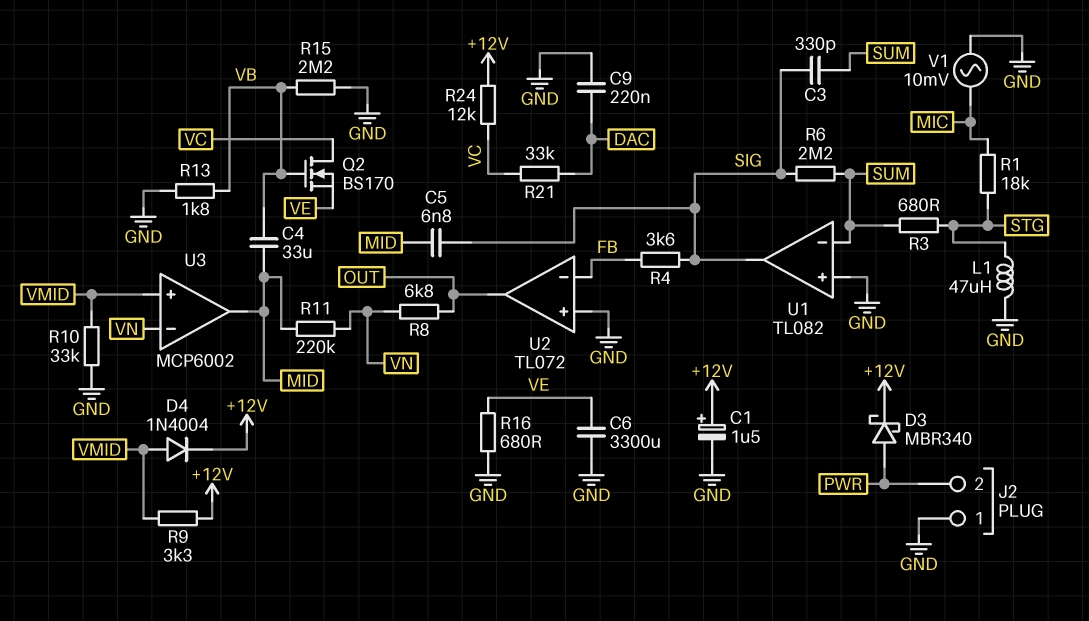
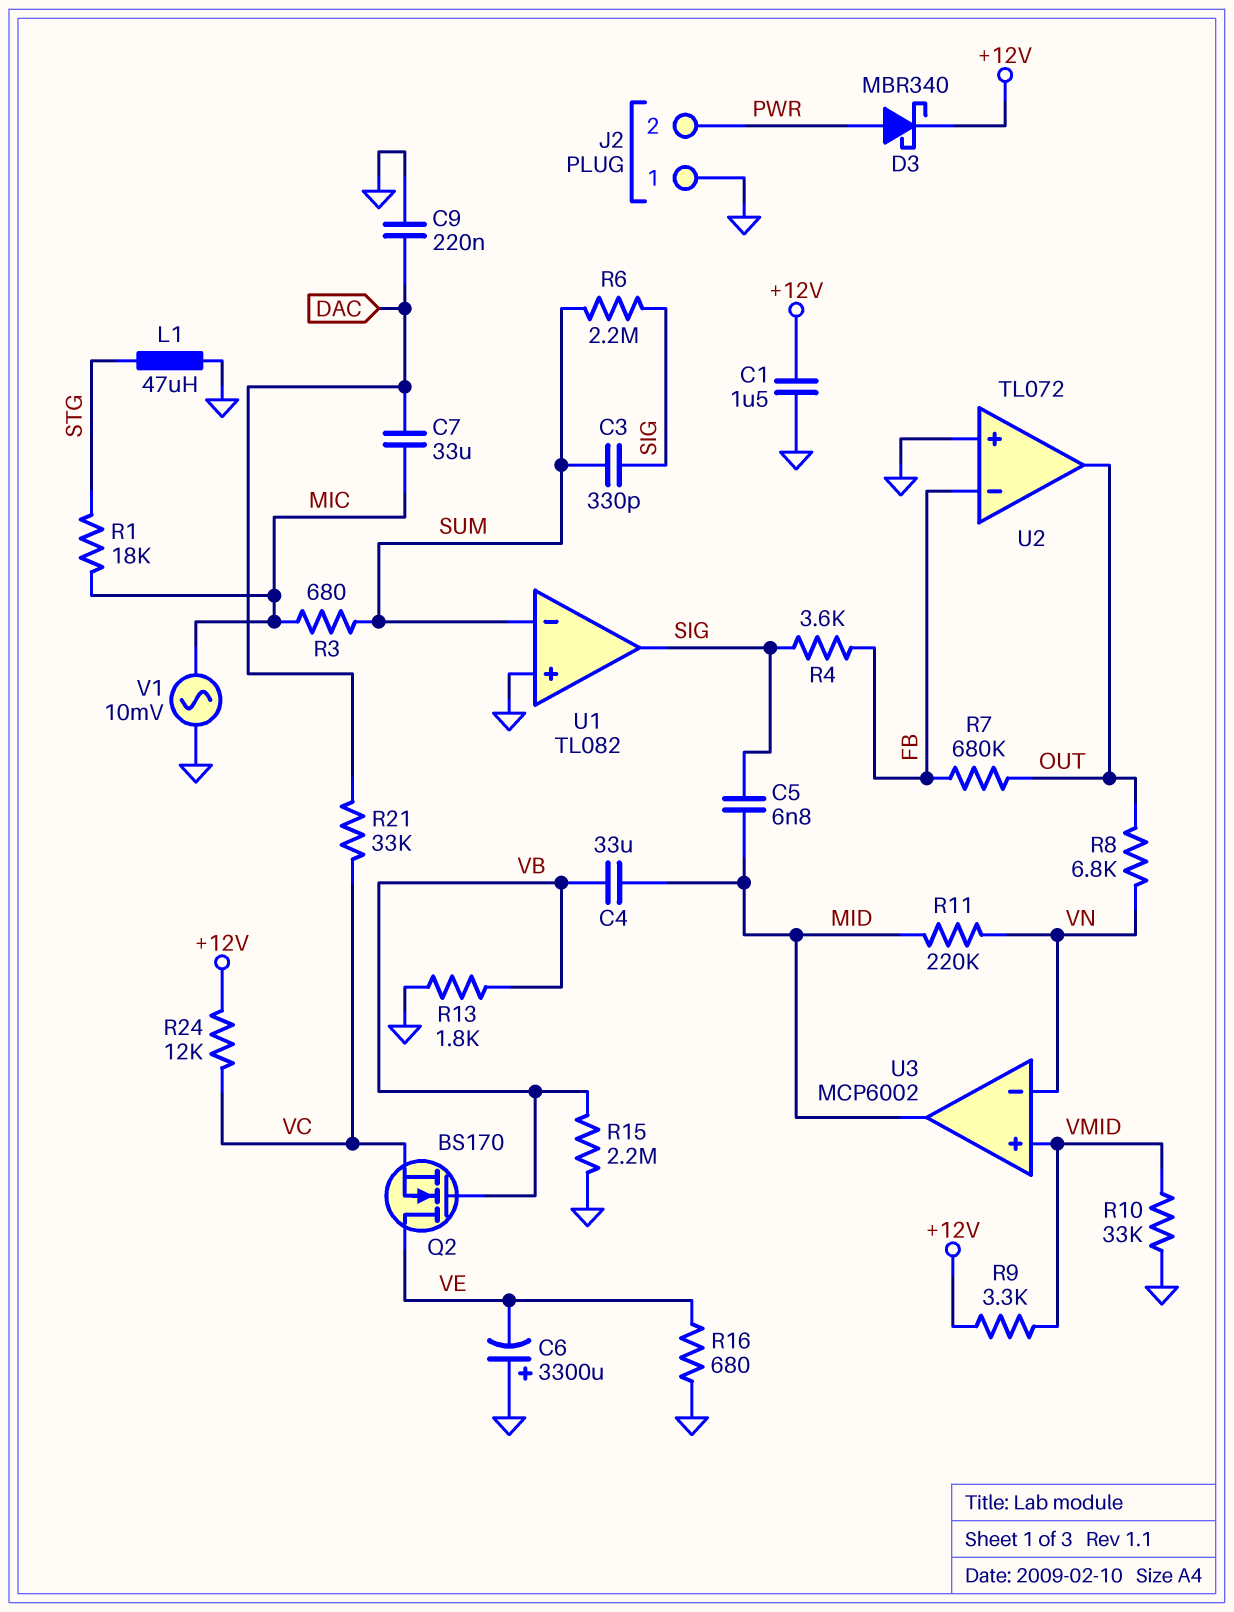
C1: 1.5uF (plus +12V, minus GND) -> 1.5uF (+12V, GND)
C6: 3300uF (GND, VE) -> 3300uF (plus GND, minus VE)
C7: none -> 33uF (DAC, MIC)
D4: diode 1N4004 (A VMID, K +12V) -> none
Q2: NMOS BS170 (G VB, D VC, S VE) -> NMOS BS170 (G VB, D VE, S VC)
R3: 680 (STG, SUM) -> 680 (MIC, SUM)
R7: none -> 680k (FB, OUT)

